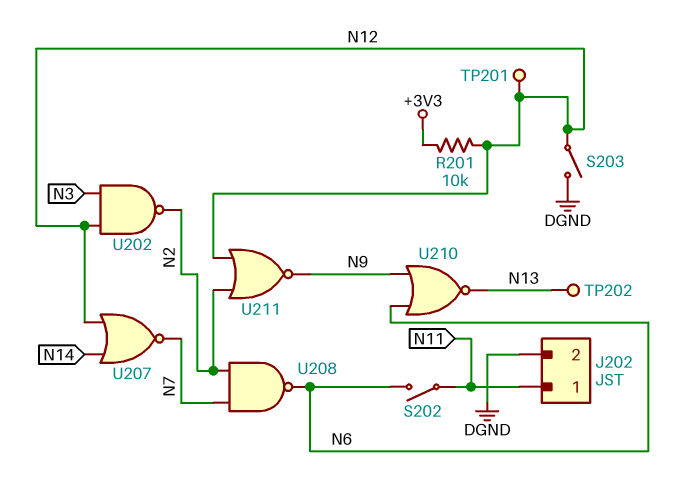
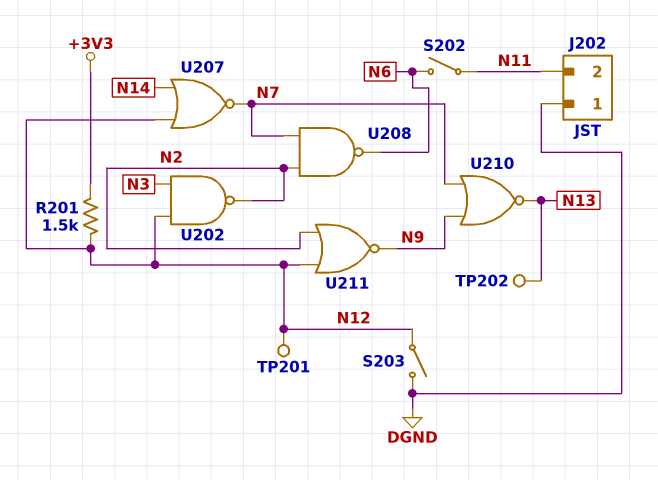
J202 pin 1: N11 -> DGND
J202 pin 2: DGND -> N11
R201: 10k (+3V3, N12) -> 1.5k (+3V3, N12)
U210: NOR (in N6, in N9, out N13) -> NOR (in N7, in N9, out N13)

